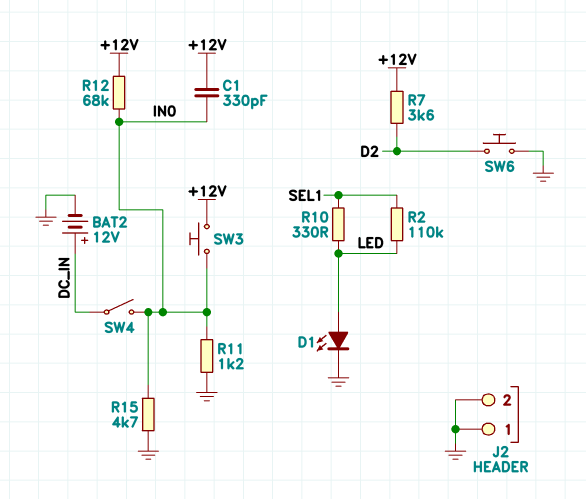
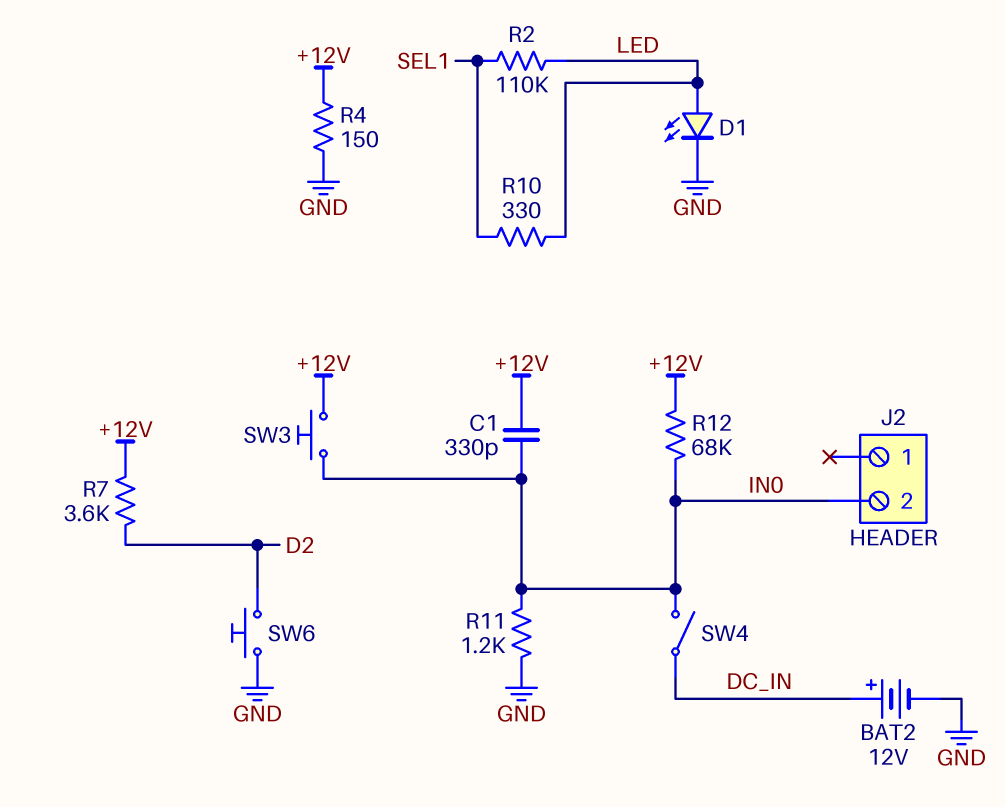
J2 pin 1: GND -> none
J2 pin 2: GND -> IN0
R4: none -> 150 (+12V, GND)
R15: 4.7k (GND, IN0) -> none

